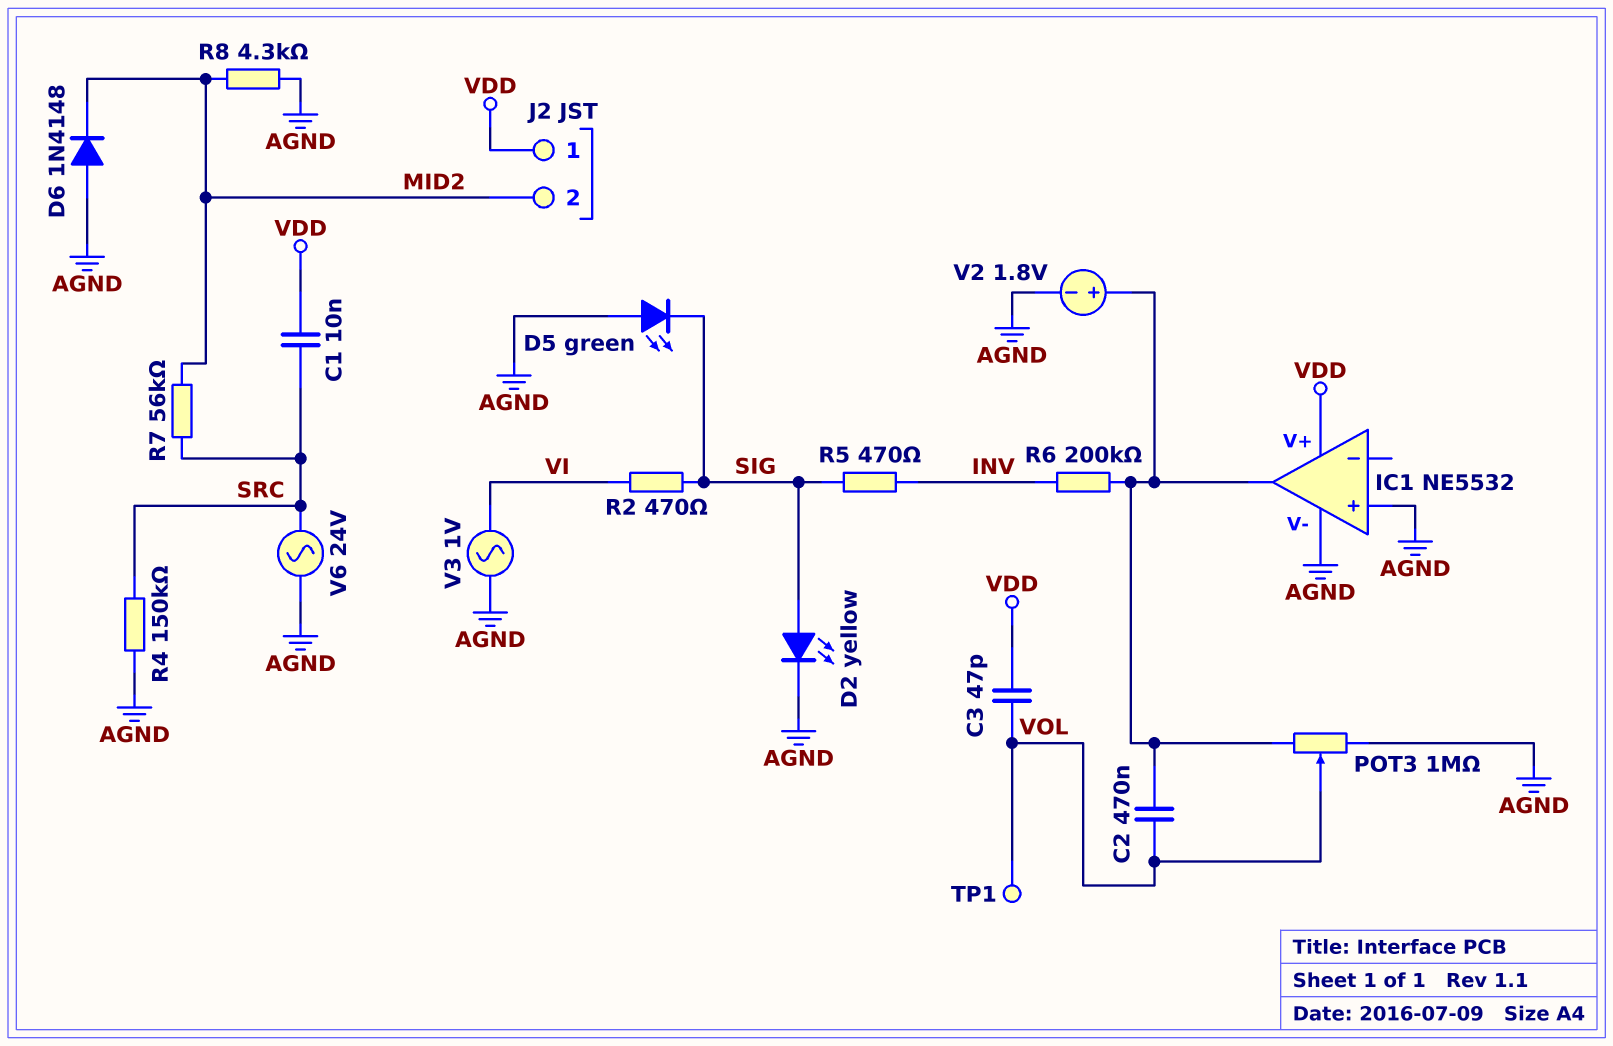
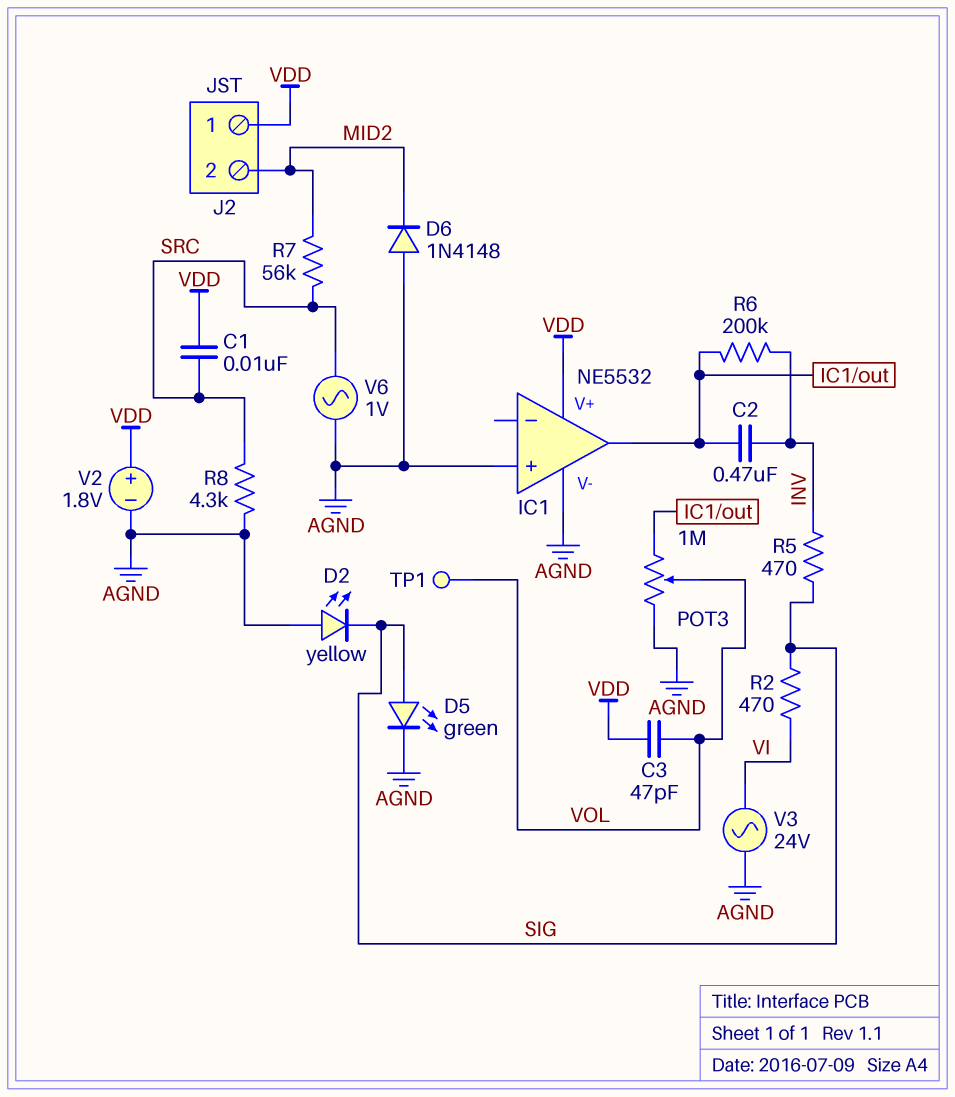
C2: 470nF (IC1/out, VOL) -> 470nF (IC1/out, INV)
D2: LED yellow (A SIG, K AGND) -> LED yellow (A AGND, K SIG)
D5: LED green (A AGND, K SIG) -> LED green (A SIG, K AGND)
R4: 150k (AGND, SRC) -> none
R8: 4.3k (AGND, MID2) -> 4.3k (AGND, SRC)
V2: 1.8V (plus IC1/out, minus AGND) -> 1.8V (plus VDD, minus AGND)
V3: AC 1V (AGND, VI) -> AC 24V (AGND, VI)
V6: AC 24V (AGND, SRC) -> AC 1V (AGND, SRC)

